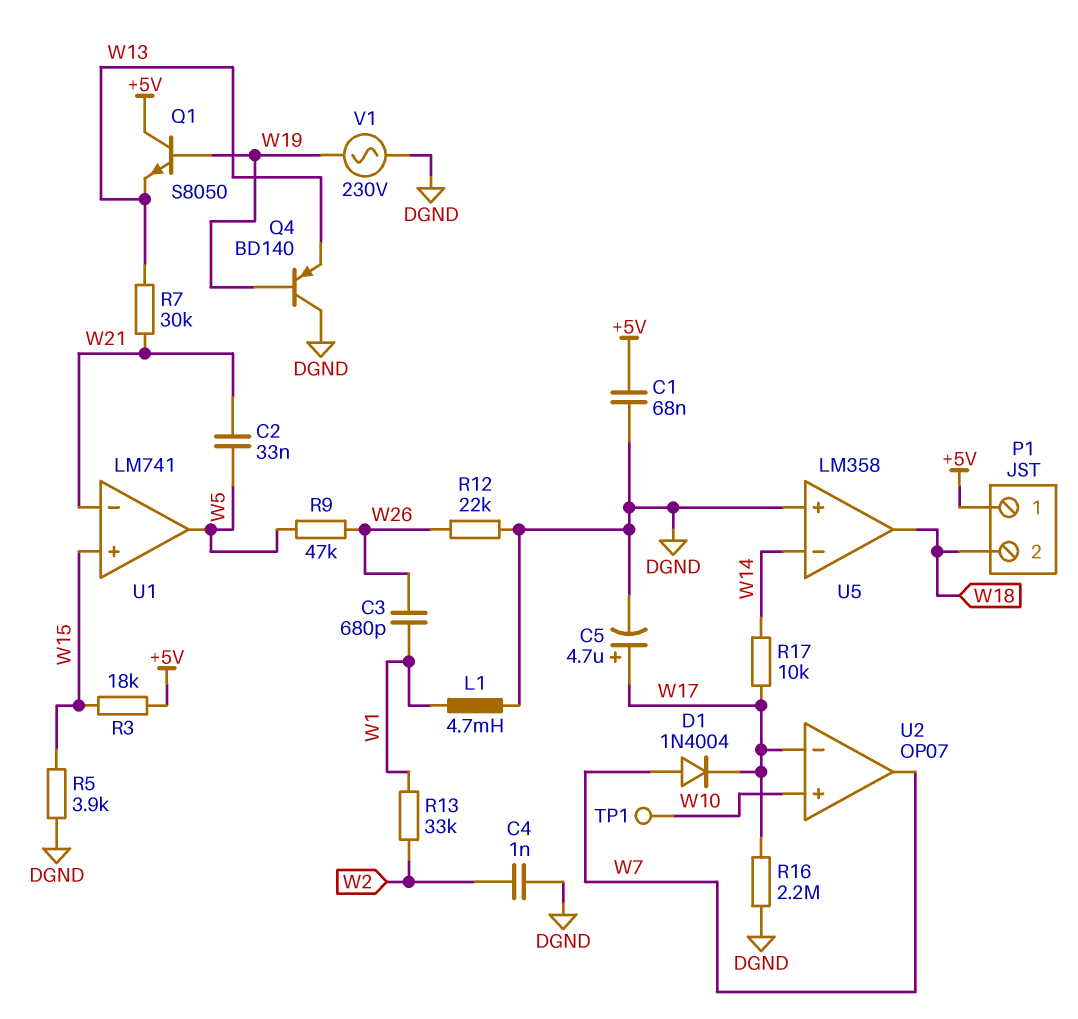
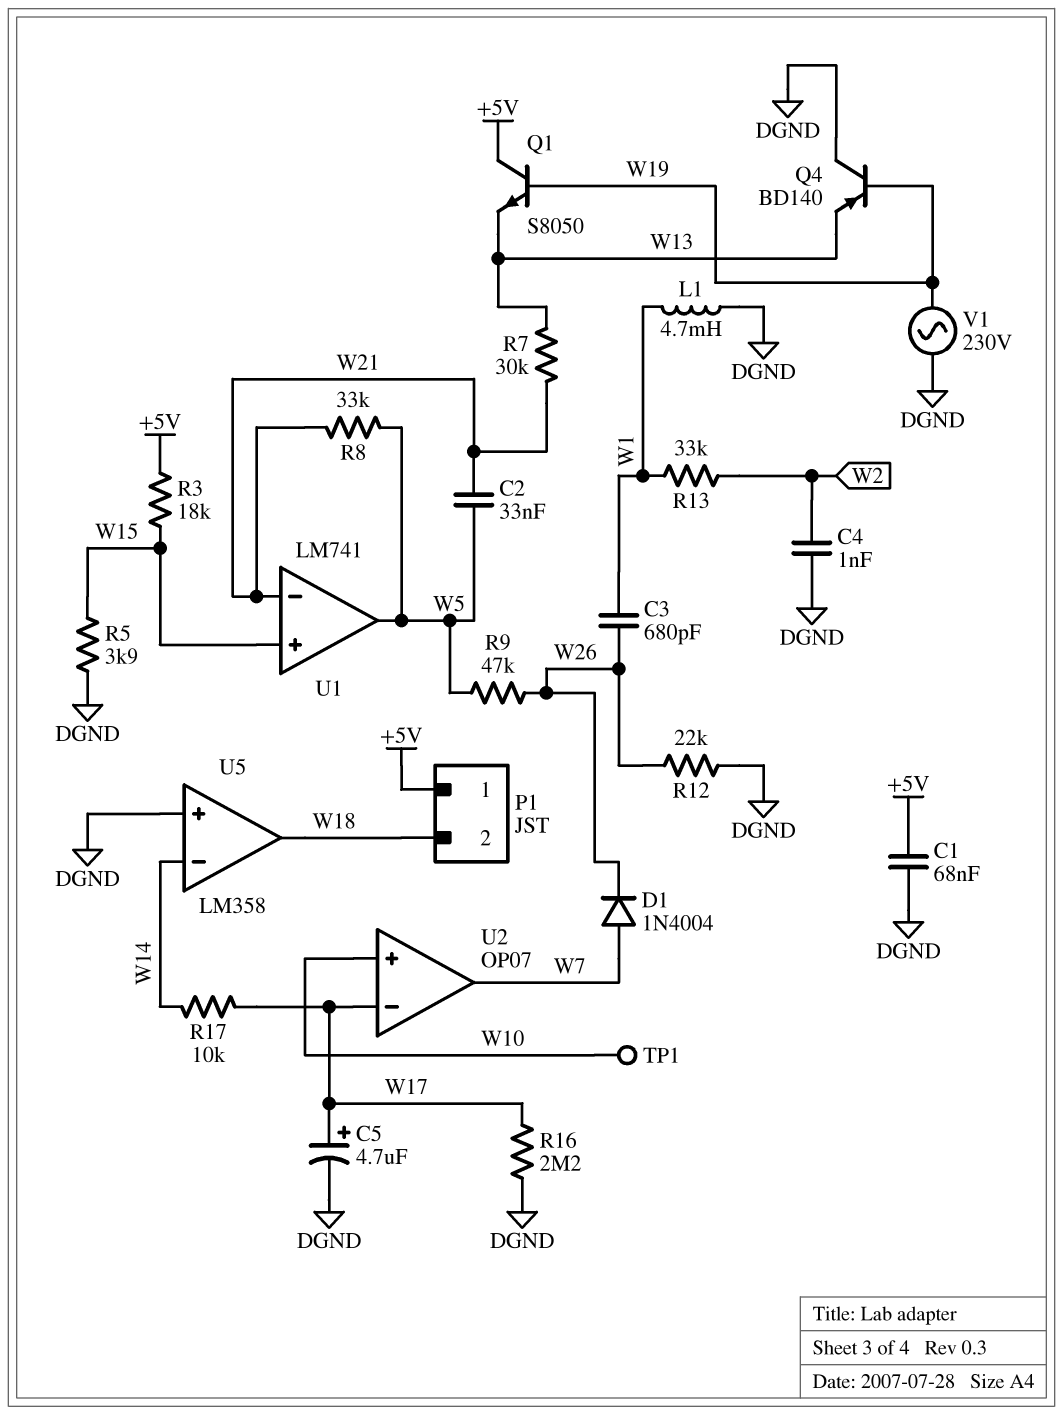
D1: diode 1N4004 (A W7, K W17) -> diode 1N4004 (A W7, K W26)
R8: none -> 33k (W5, W21)

